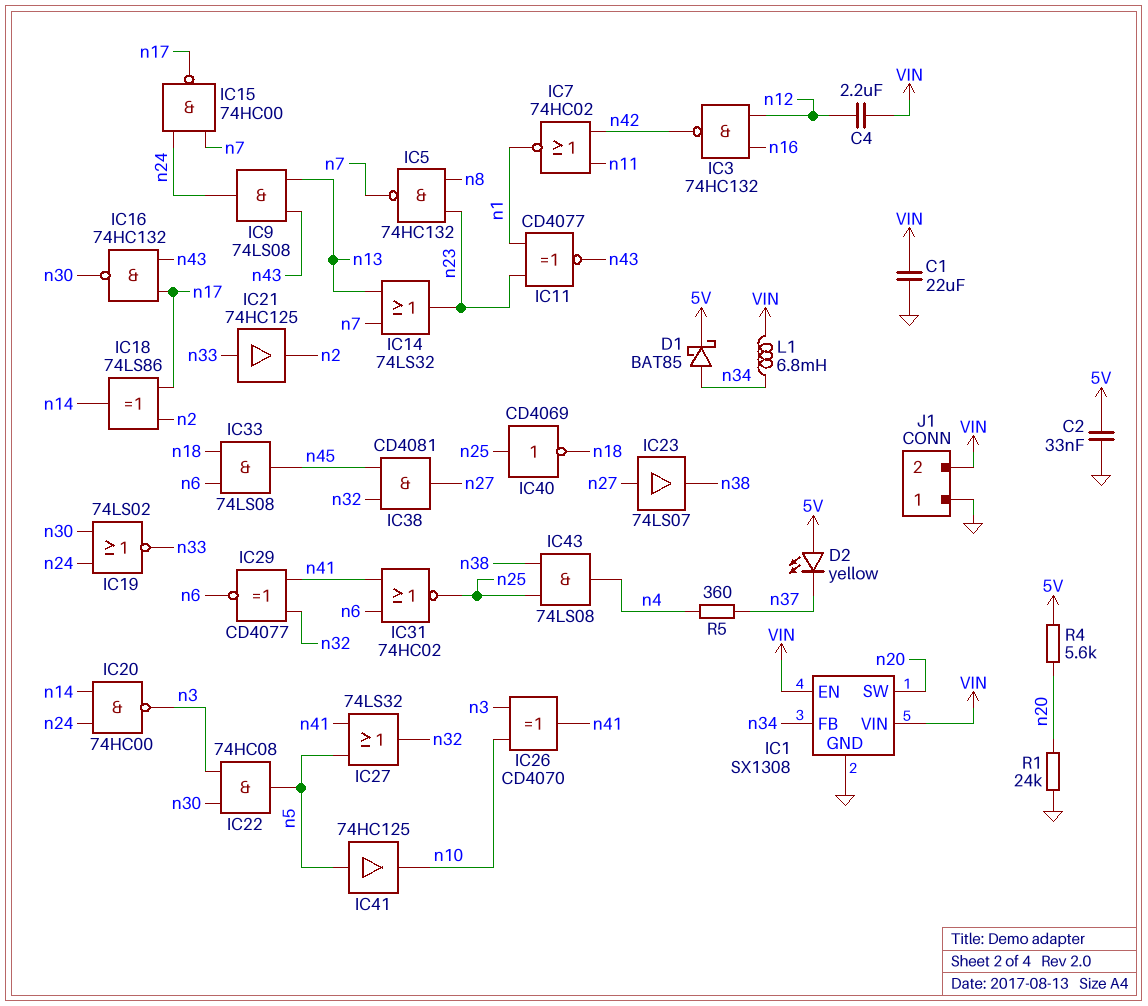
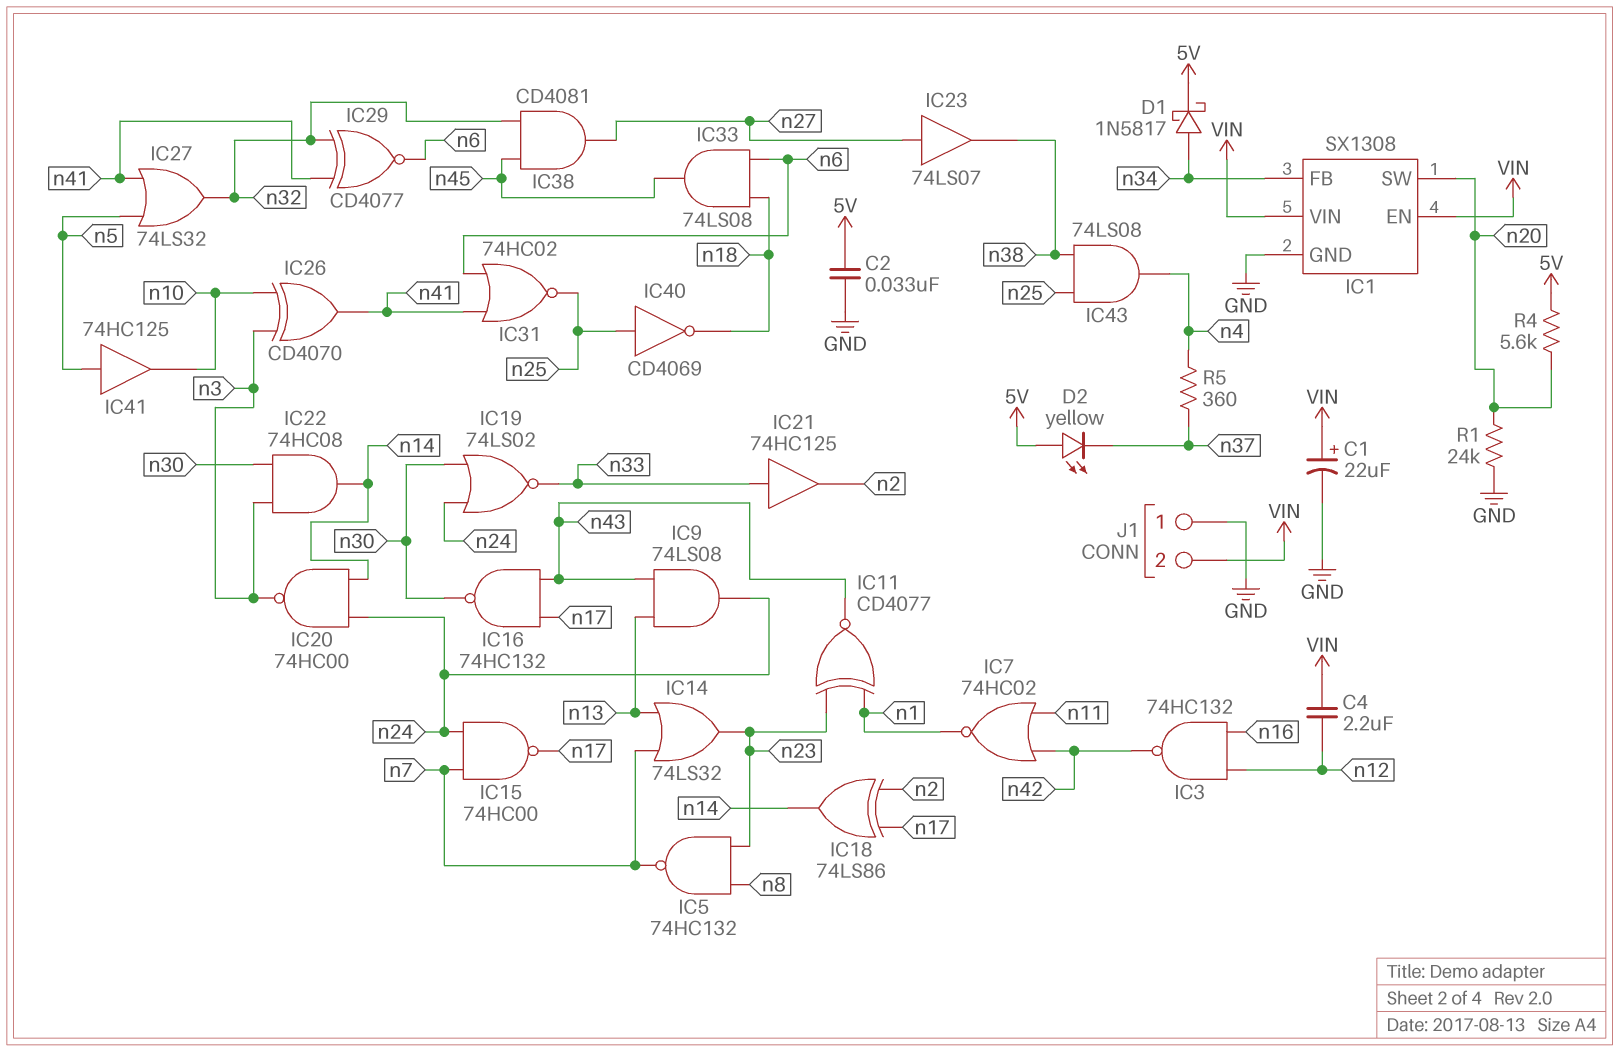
C1: 22uF (GND, VIN) -> 22uF (plus VIN, minus GND)
D1: schottky BAT85 (A n34, K 5V) -> schottky 1N5817 (A n34, K 5V)
IC22: AND 74HC08 (in n3, in n30, out n5) -> AND 74HC08 (in n3, in n30, out n14)
L1: 6.8mH (VIN, n34) -> none

